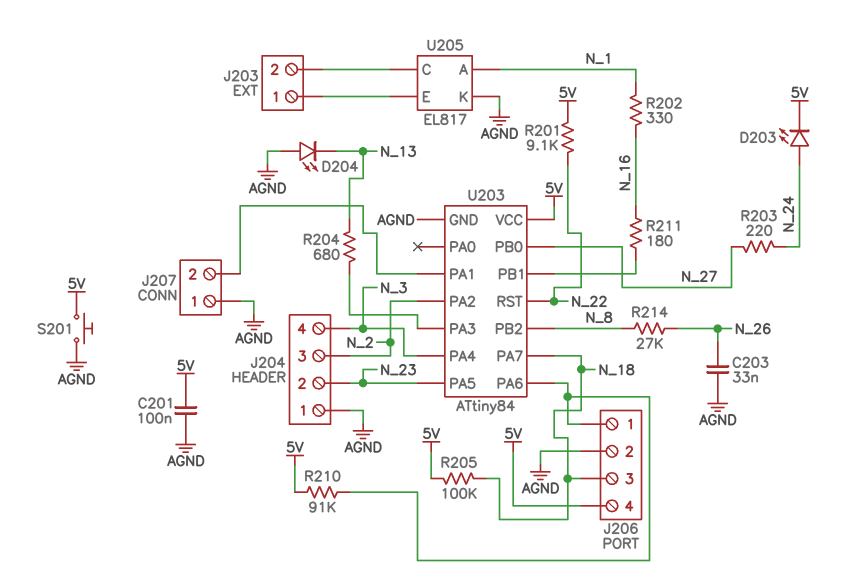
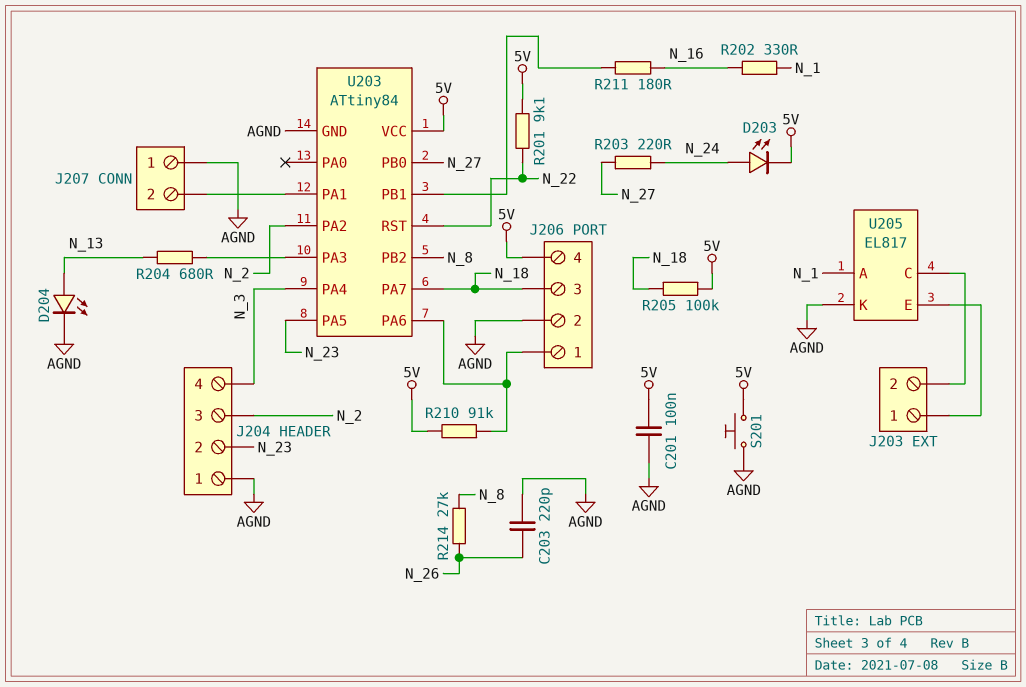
C203: 33nF (AGND, N_26) -> 220pF (AGND, N_26)
D204: LED (A AGND, K N_13) -> LED (A N_13, K AGND)

